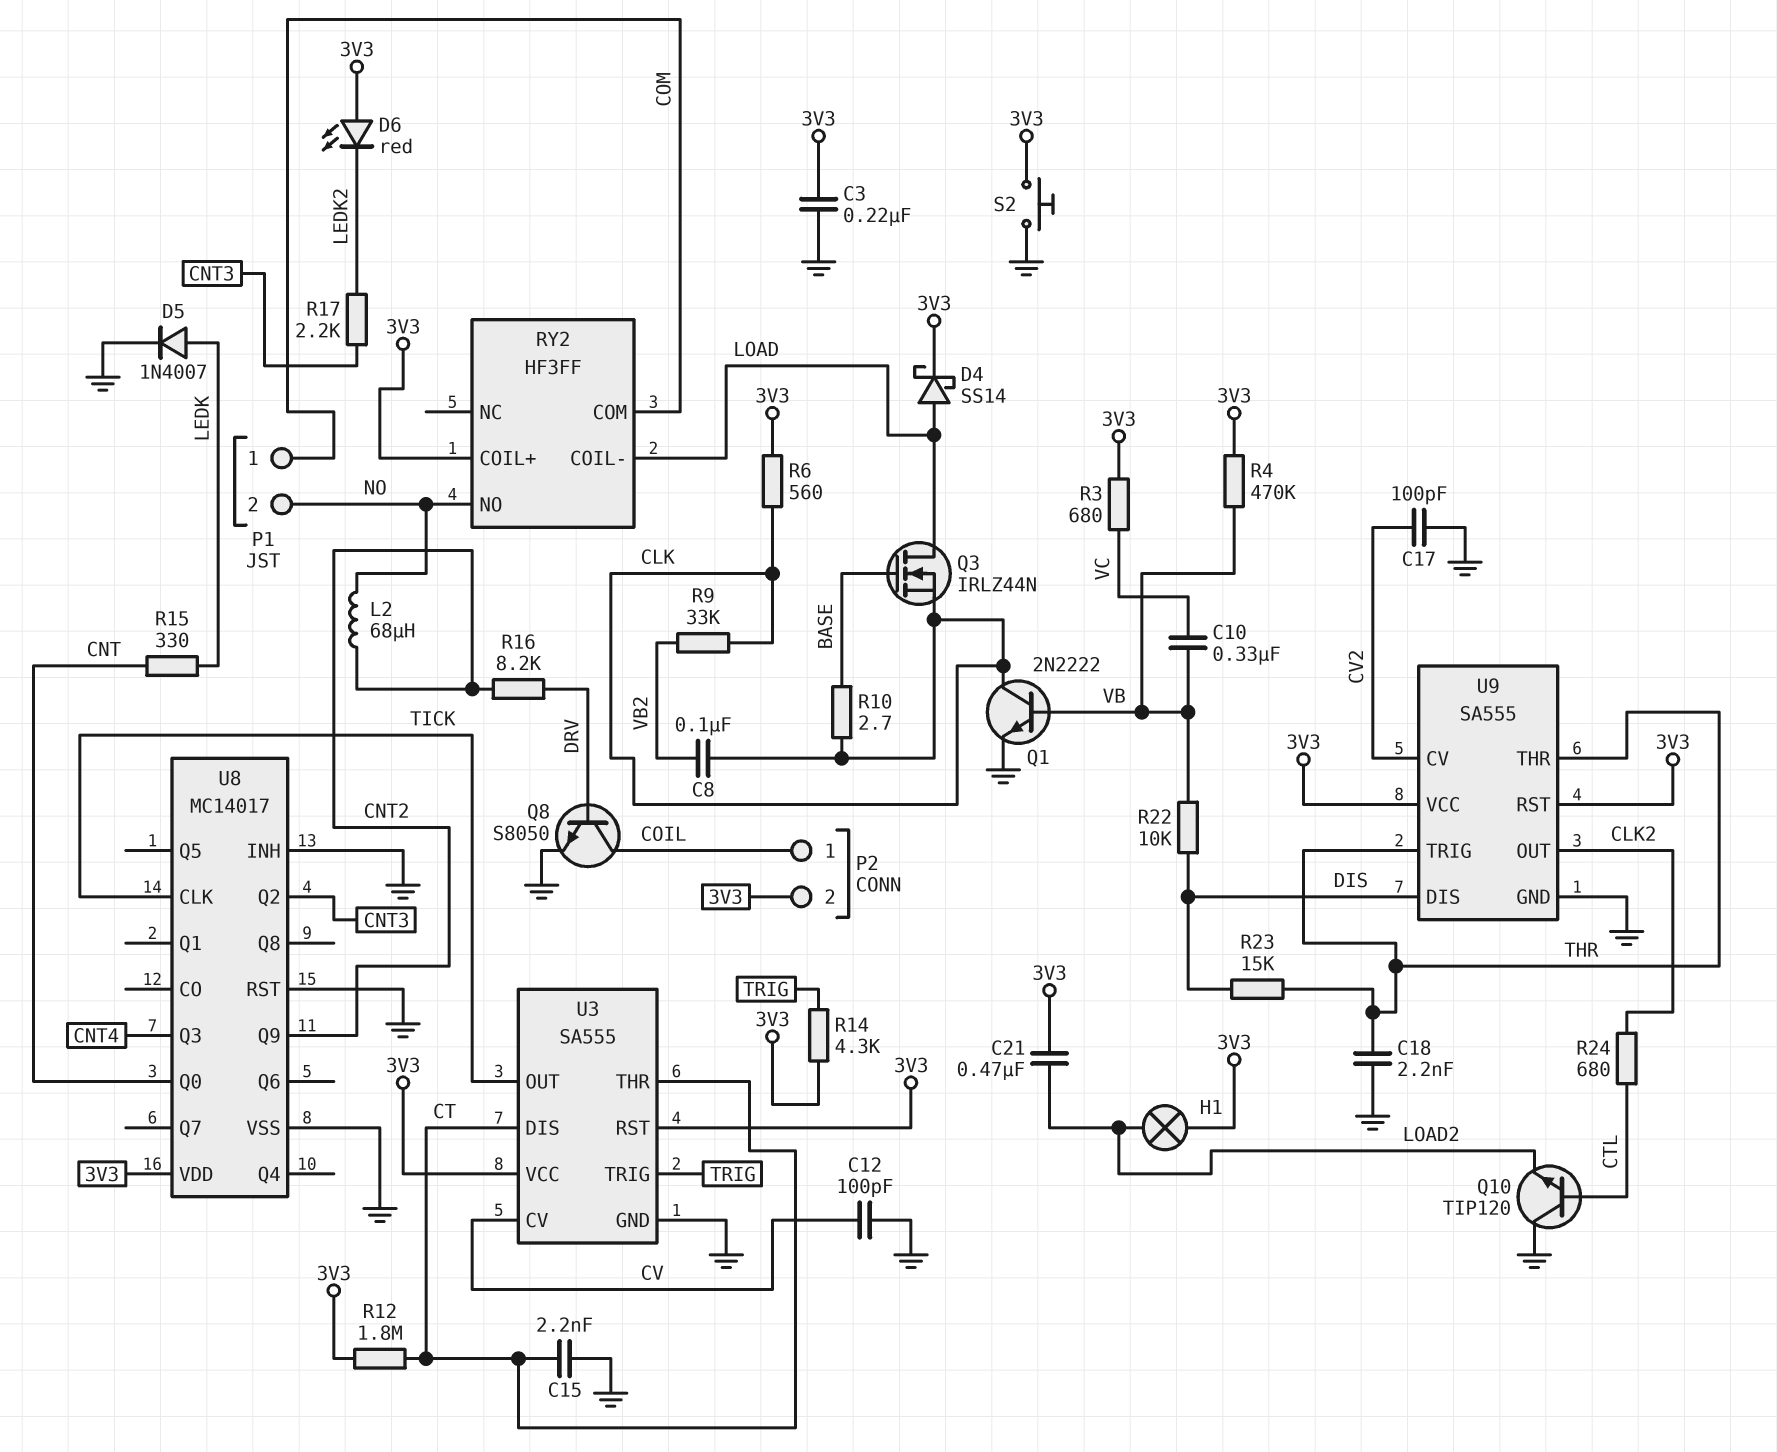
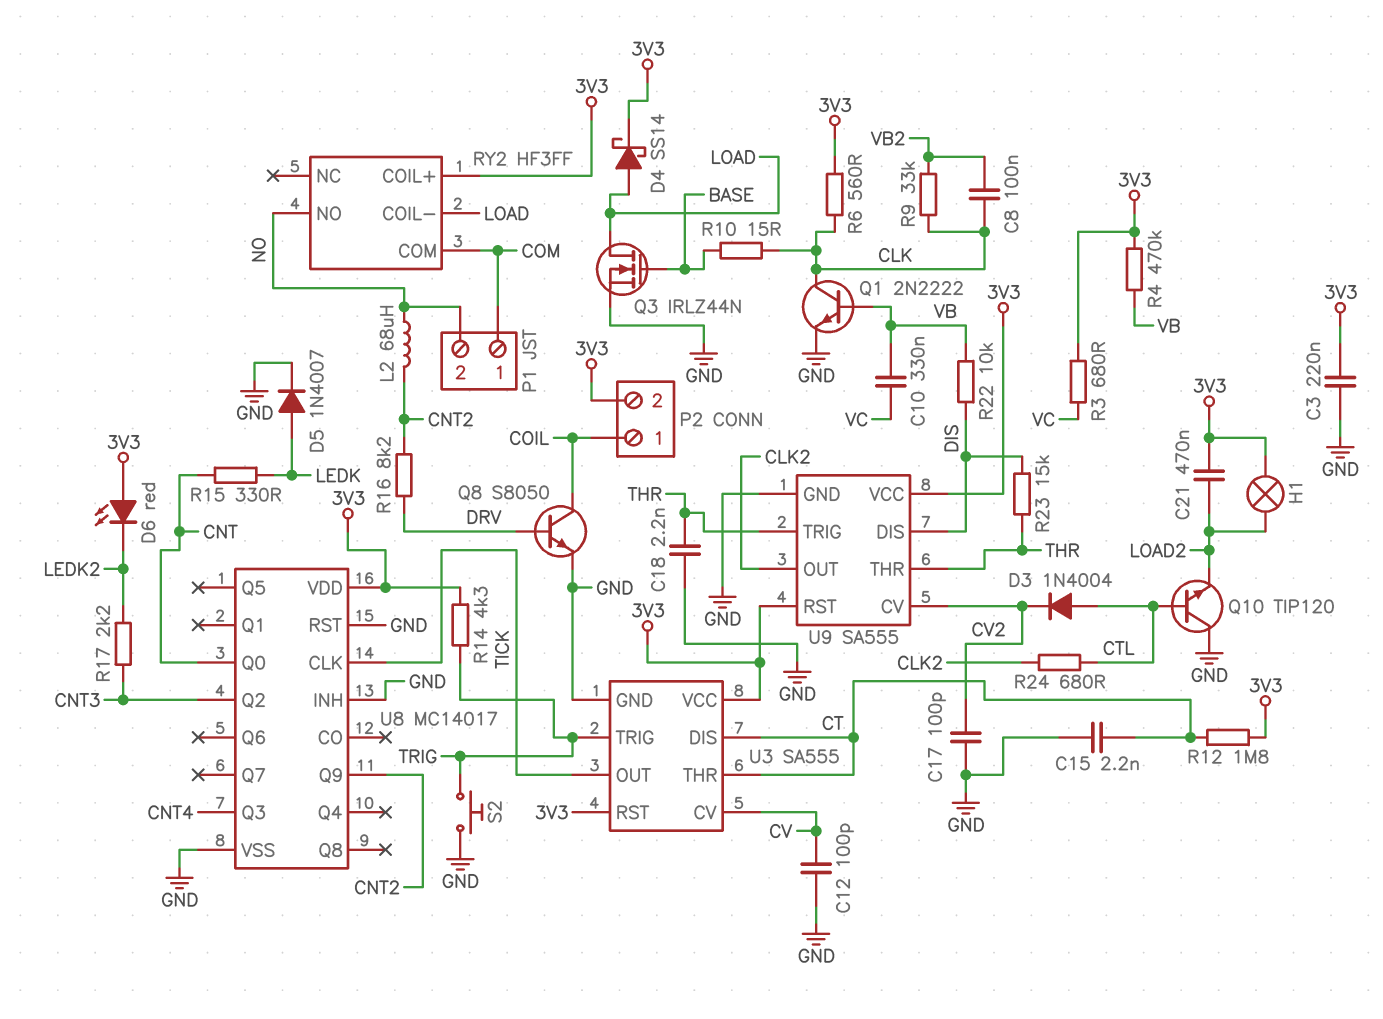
D3: none -> diode 1N4004 (A CTL, K CV2)
Q3: NMOS IRLZ44N (G BASE, D LOAD, S CLK) -> NMOS IRLZ44N (G BASE, D LOAD, S GND)
R10: 2.7 (BASE, CLK) -> 15 (BASE, CLK)
S2: button (3V3, GND) -> button (GND, TRIG)

